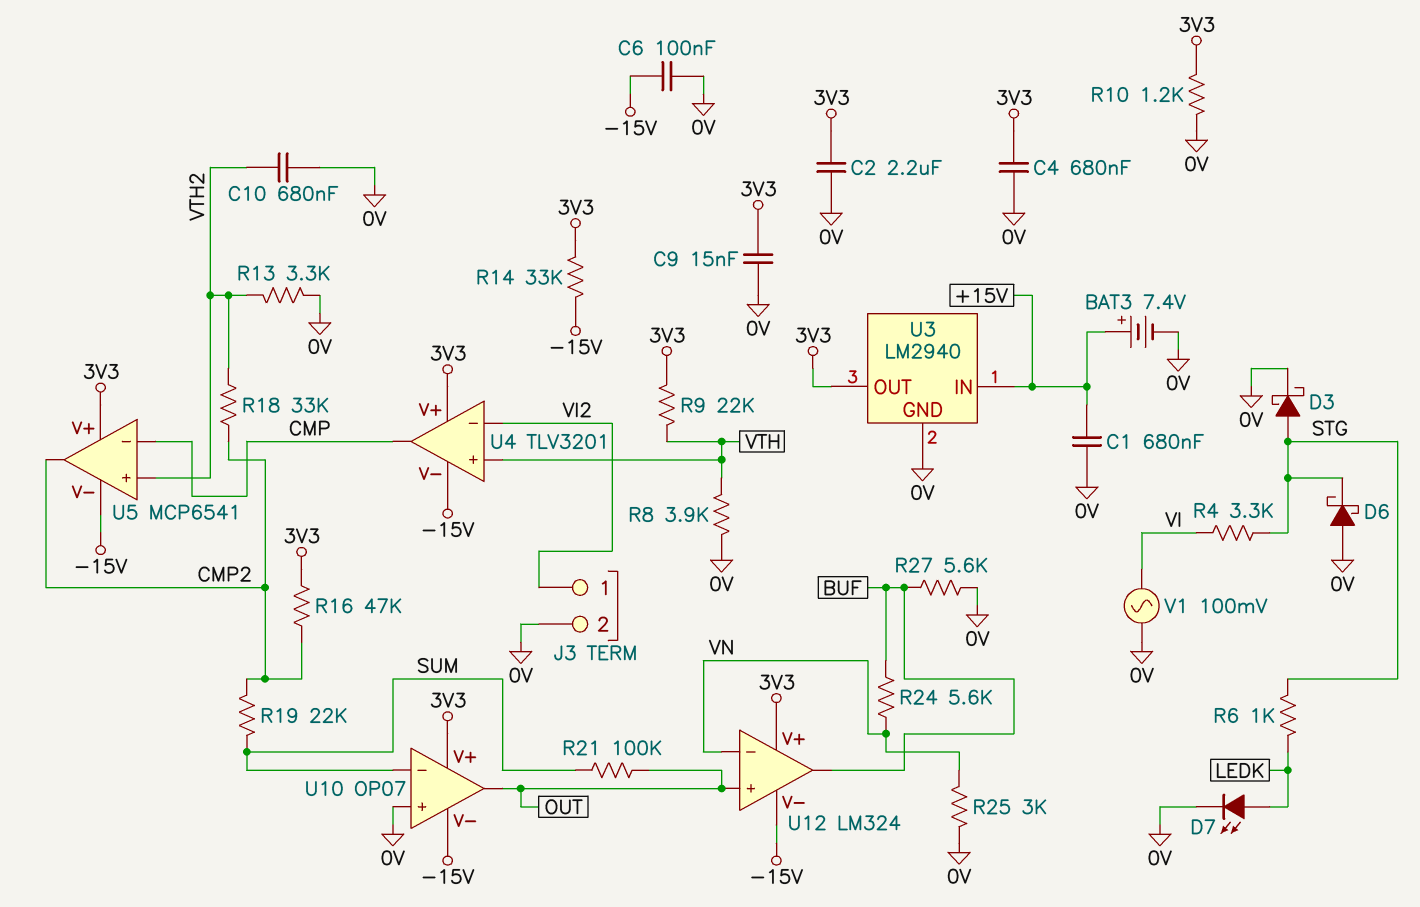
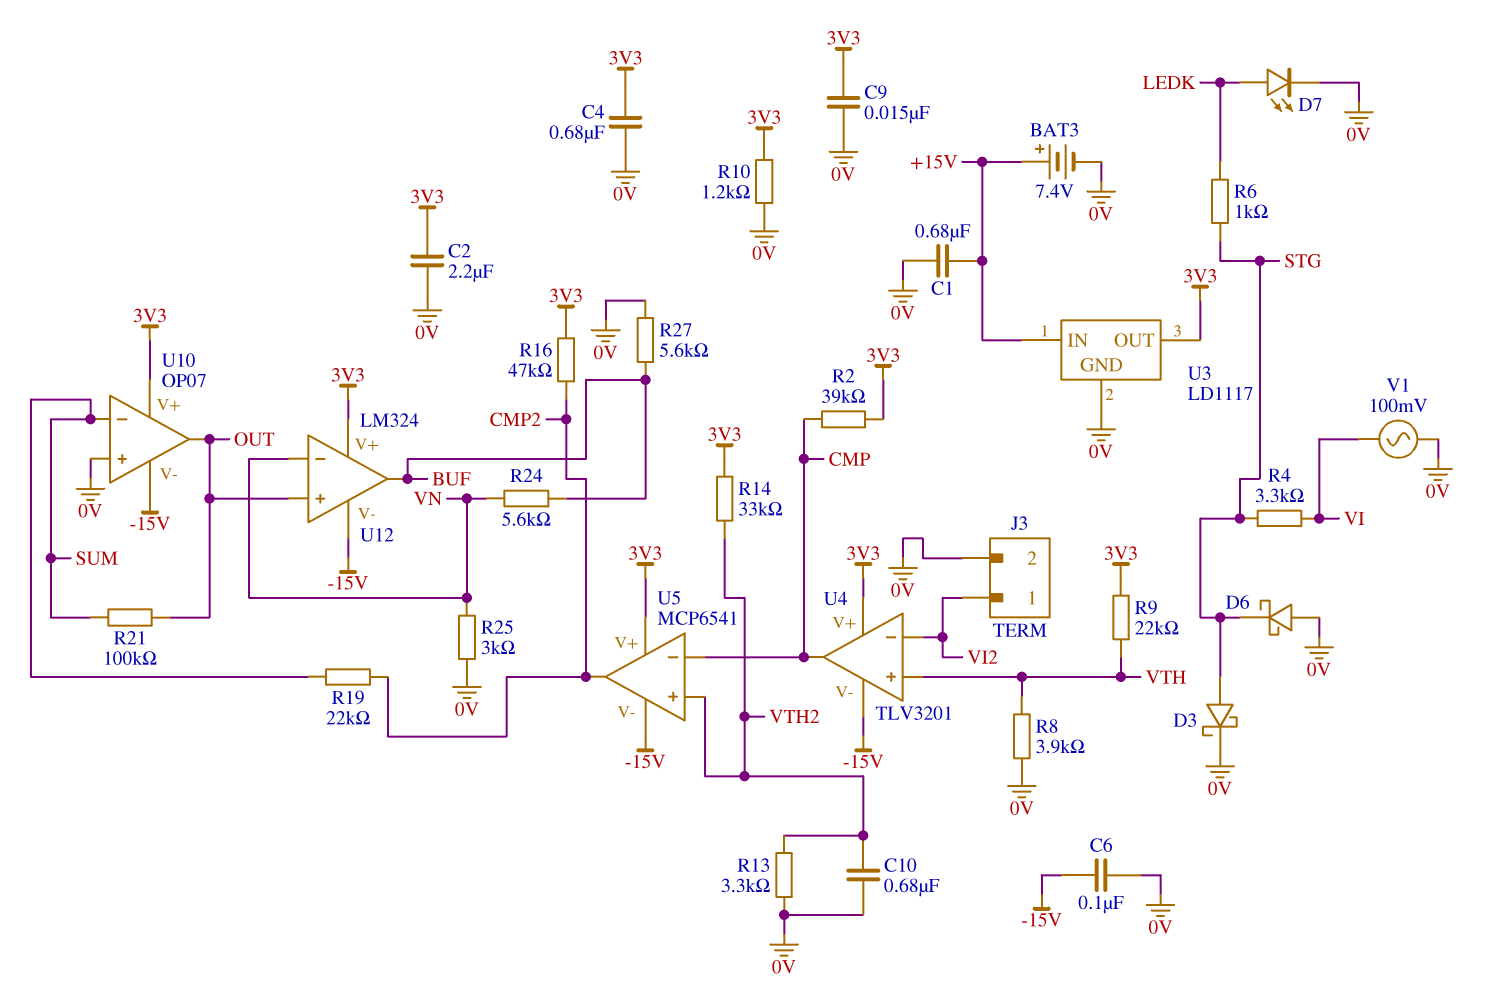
R2: none -> 39k (3V3, CMP)
R14: 33k (-15V, 3V3) -> 33k (3V3, VTH2)
R18: 33k (CMP2, VTH2) -> none
U3: LM2940 -> LD1117

